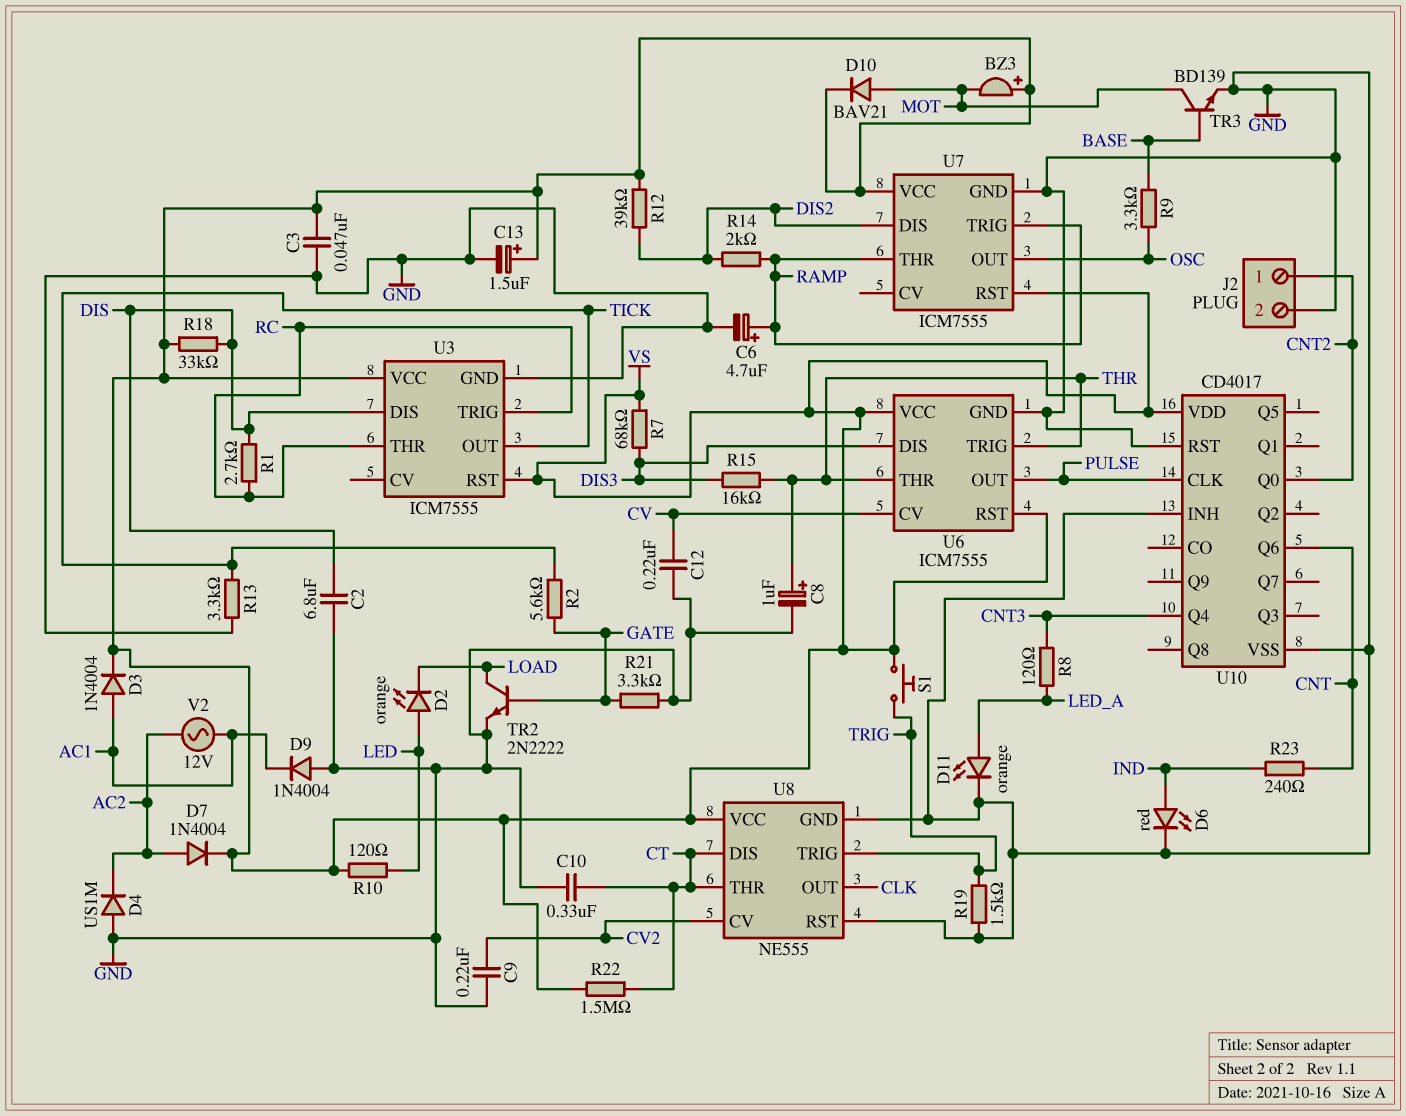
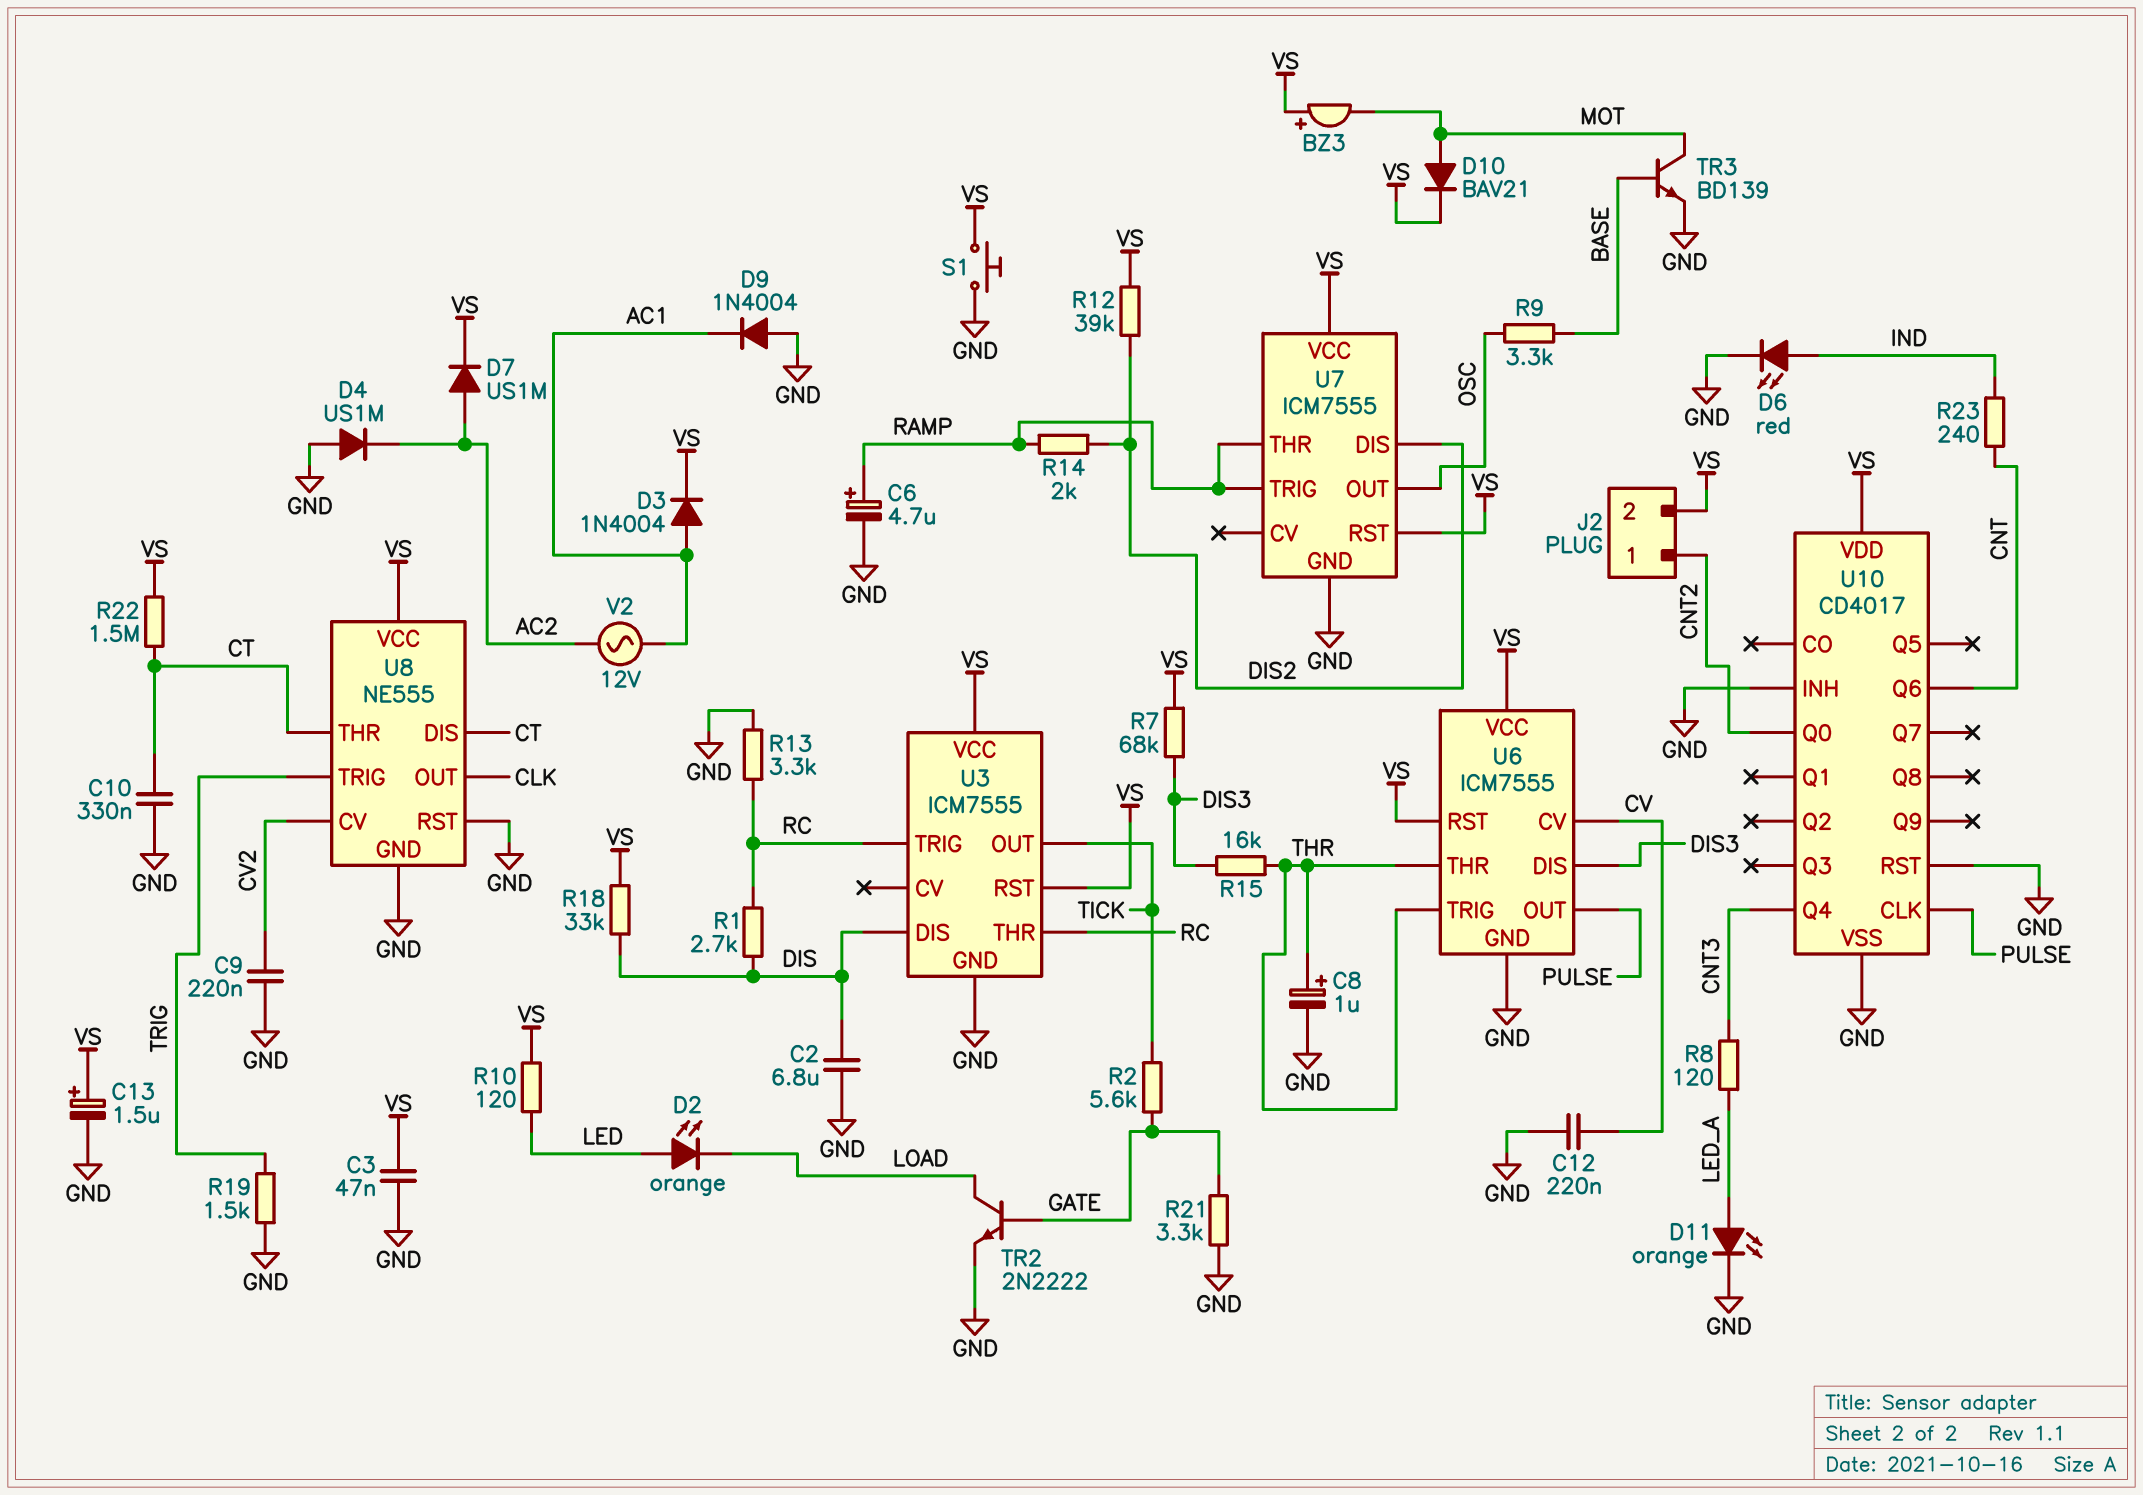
D7: diode 1N4004 (A AC2, K VS) -> diode US1M (A AC2, K VS)
J2 pin 2: GND -> VS
R13: 3.3k (GND, TICK) -> 3.3k (GND, RC)
S1: button (TRIG, VS) -> button (GND, VS)

